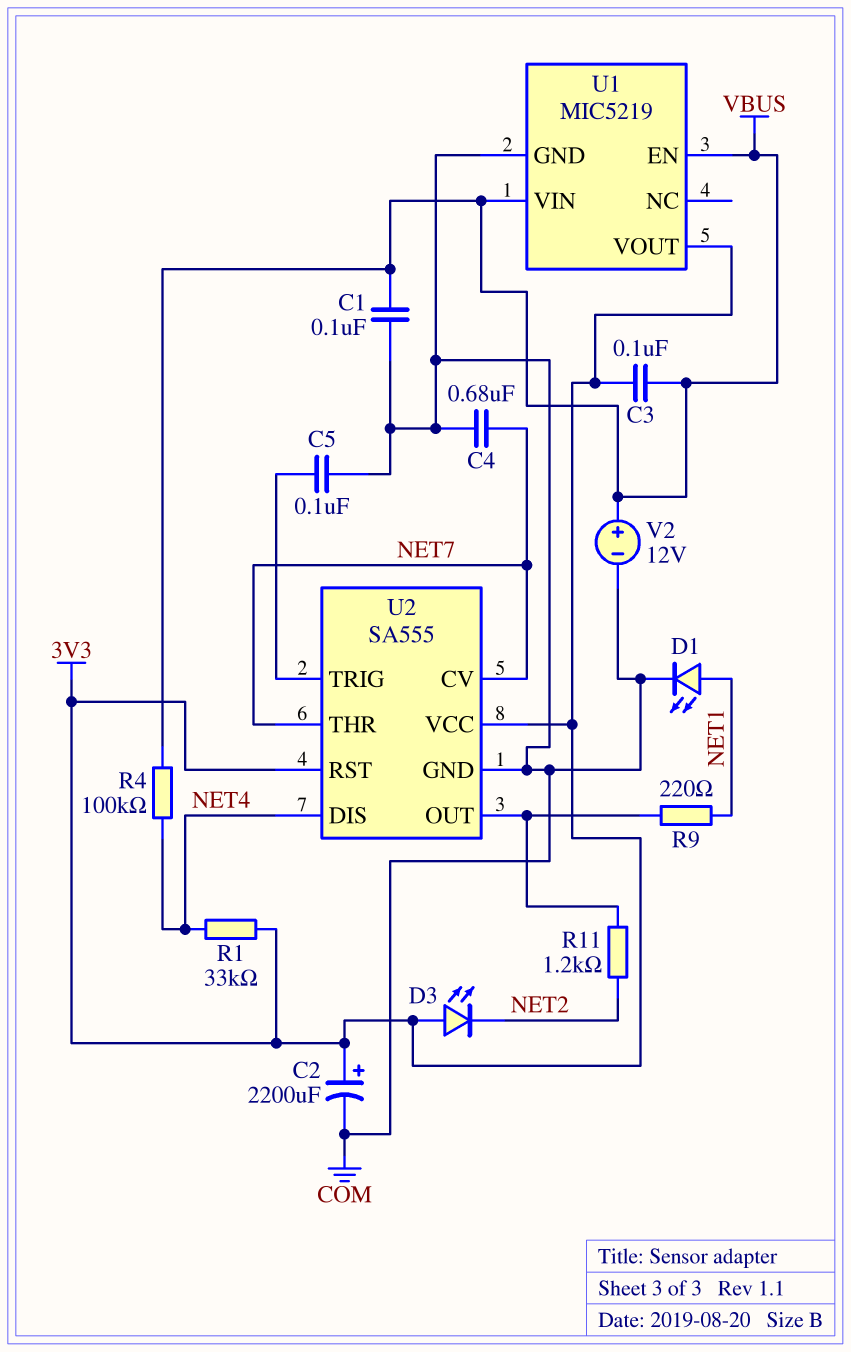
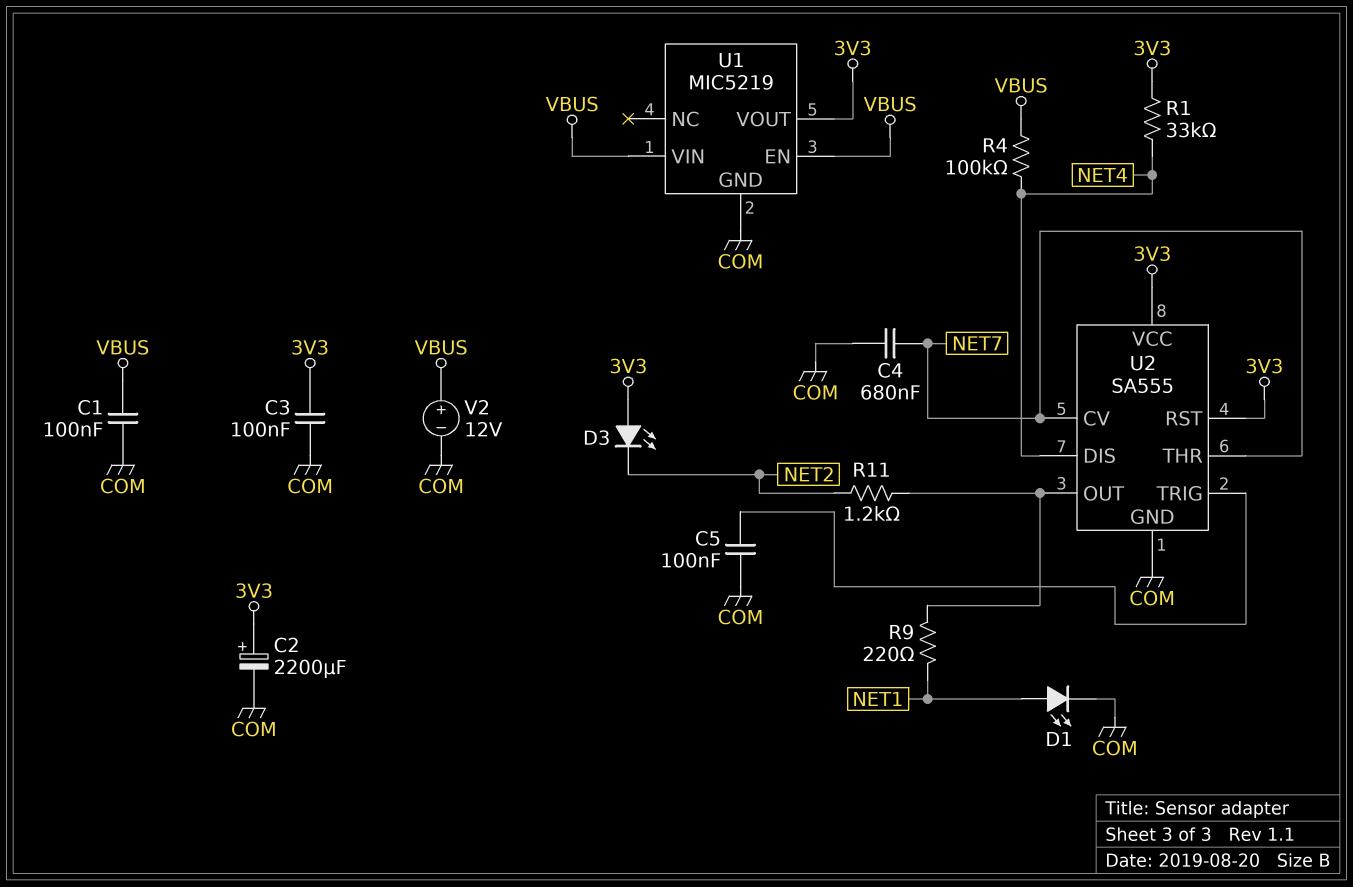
C3: 100nF (3V3, VBUS) -> 100nF (3V3, COM)

